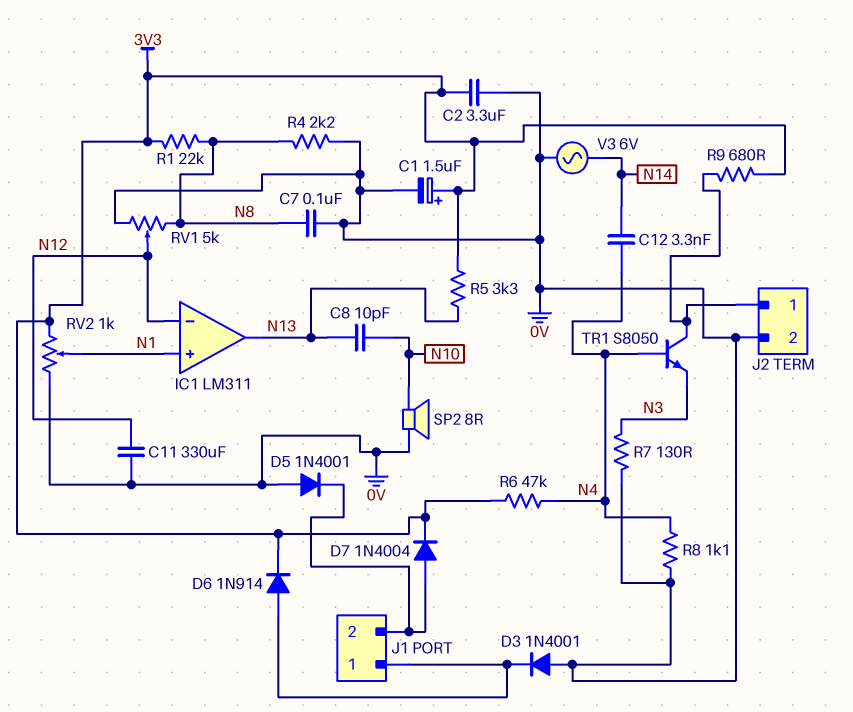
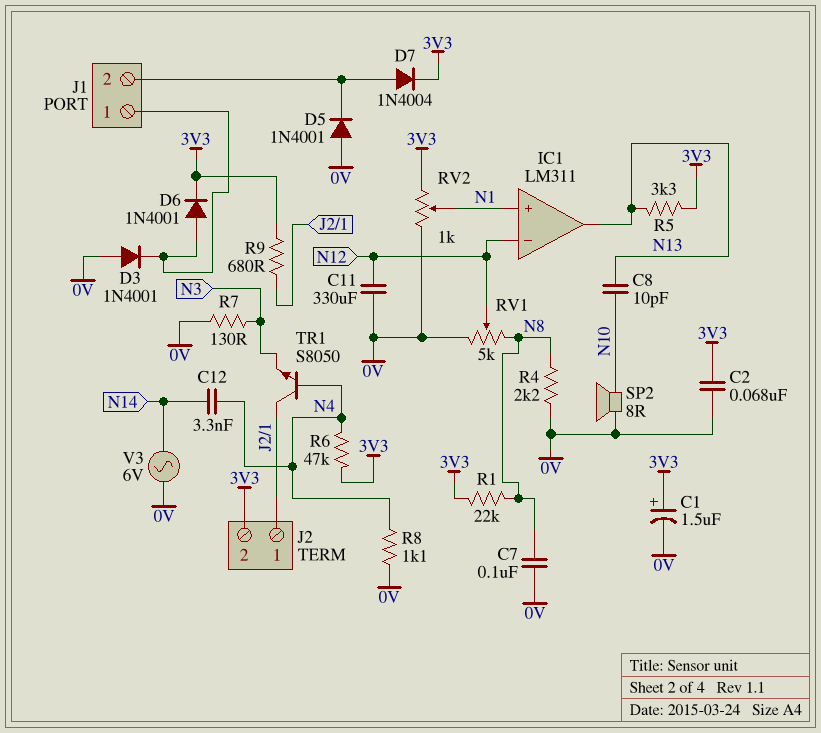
C2: 3.3uF (0V, 3V3) -> 68nF (0V, 3V3)
D6: diode 1N914 (A J1/1, K 3V3) -> diode 1N4001 (A J1/1, K 3V3)
J2 pin 2: 0V -> 3V3

